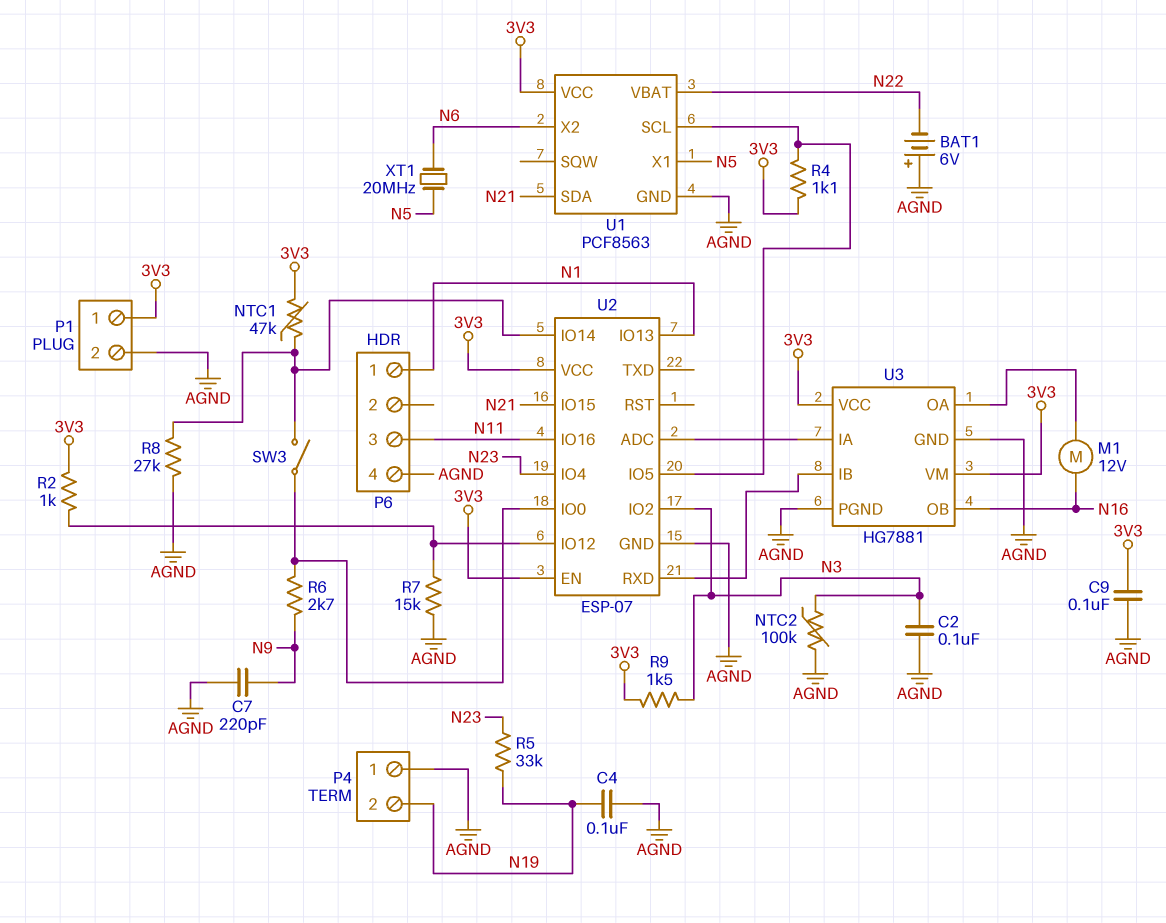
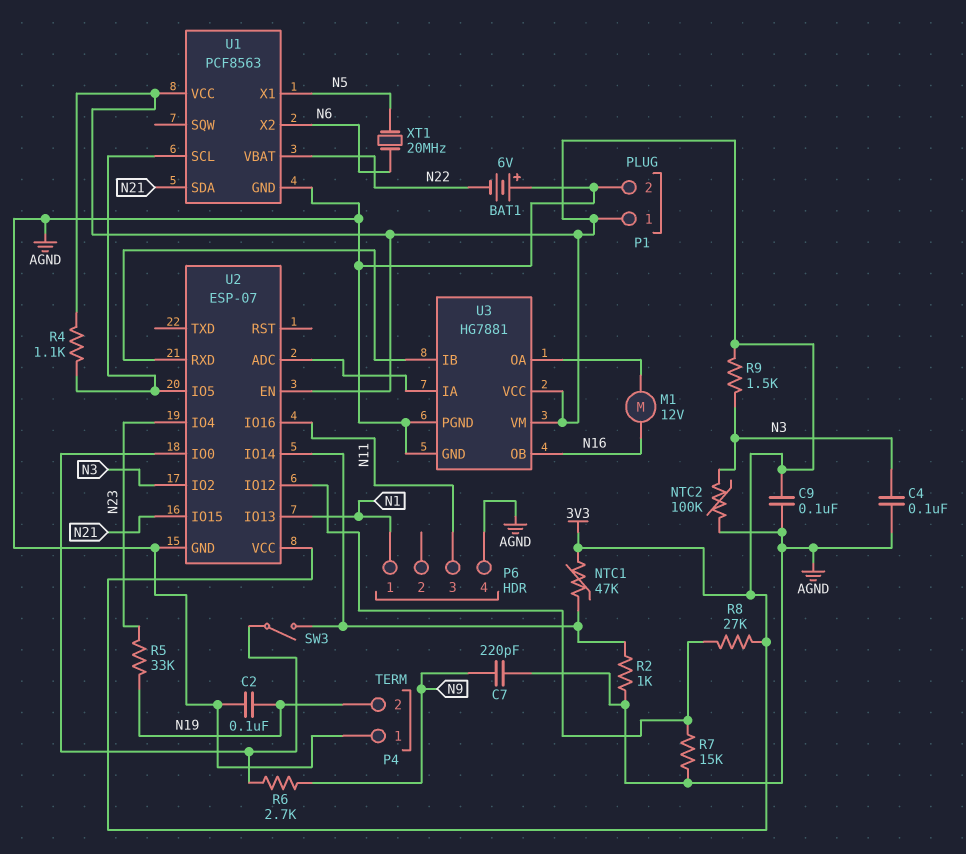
C2: 100nF (AGND, N3) -> 100nF (AGND, N19)
C4: 100nF (AGND, N19) -> 100nF (AGND, N3)
R2: 1k (3V3, U2/IO12) -> 1k (AGND, U2/IO14)
R8: 27k (AGND, U2/IO14) -> 27k (3V3, U2/IO12)

